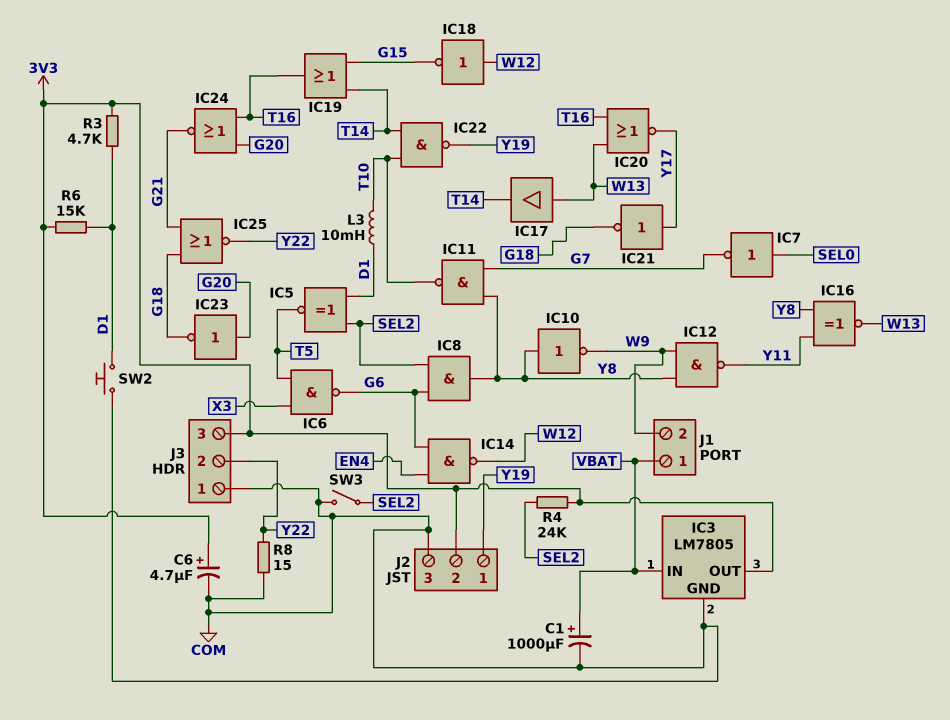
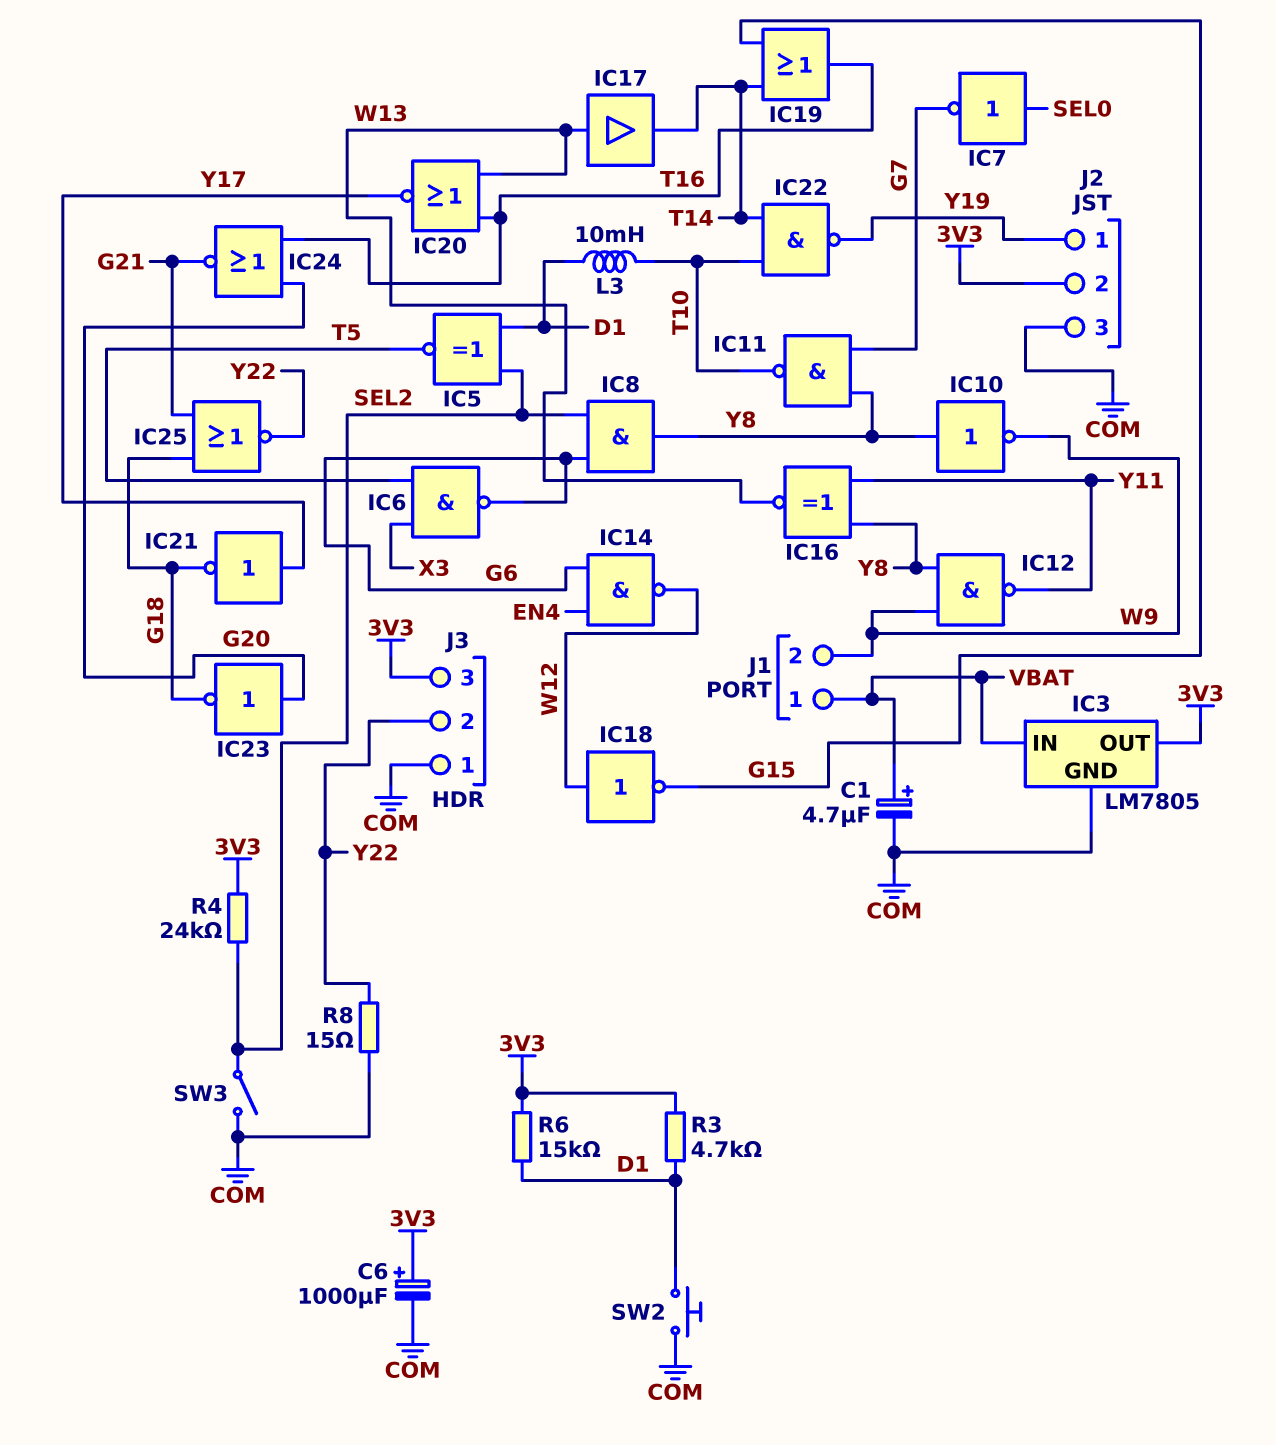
C1: 1000uF (plus VBAT, minus COM) -> 4.7uF (plus VBAT, minus COM)
C6: 4.7uF (plus 3V3, minus COM) -> 1000uF (plus 3V3, minus COM)

